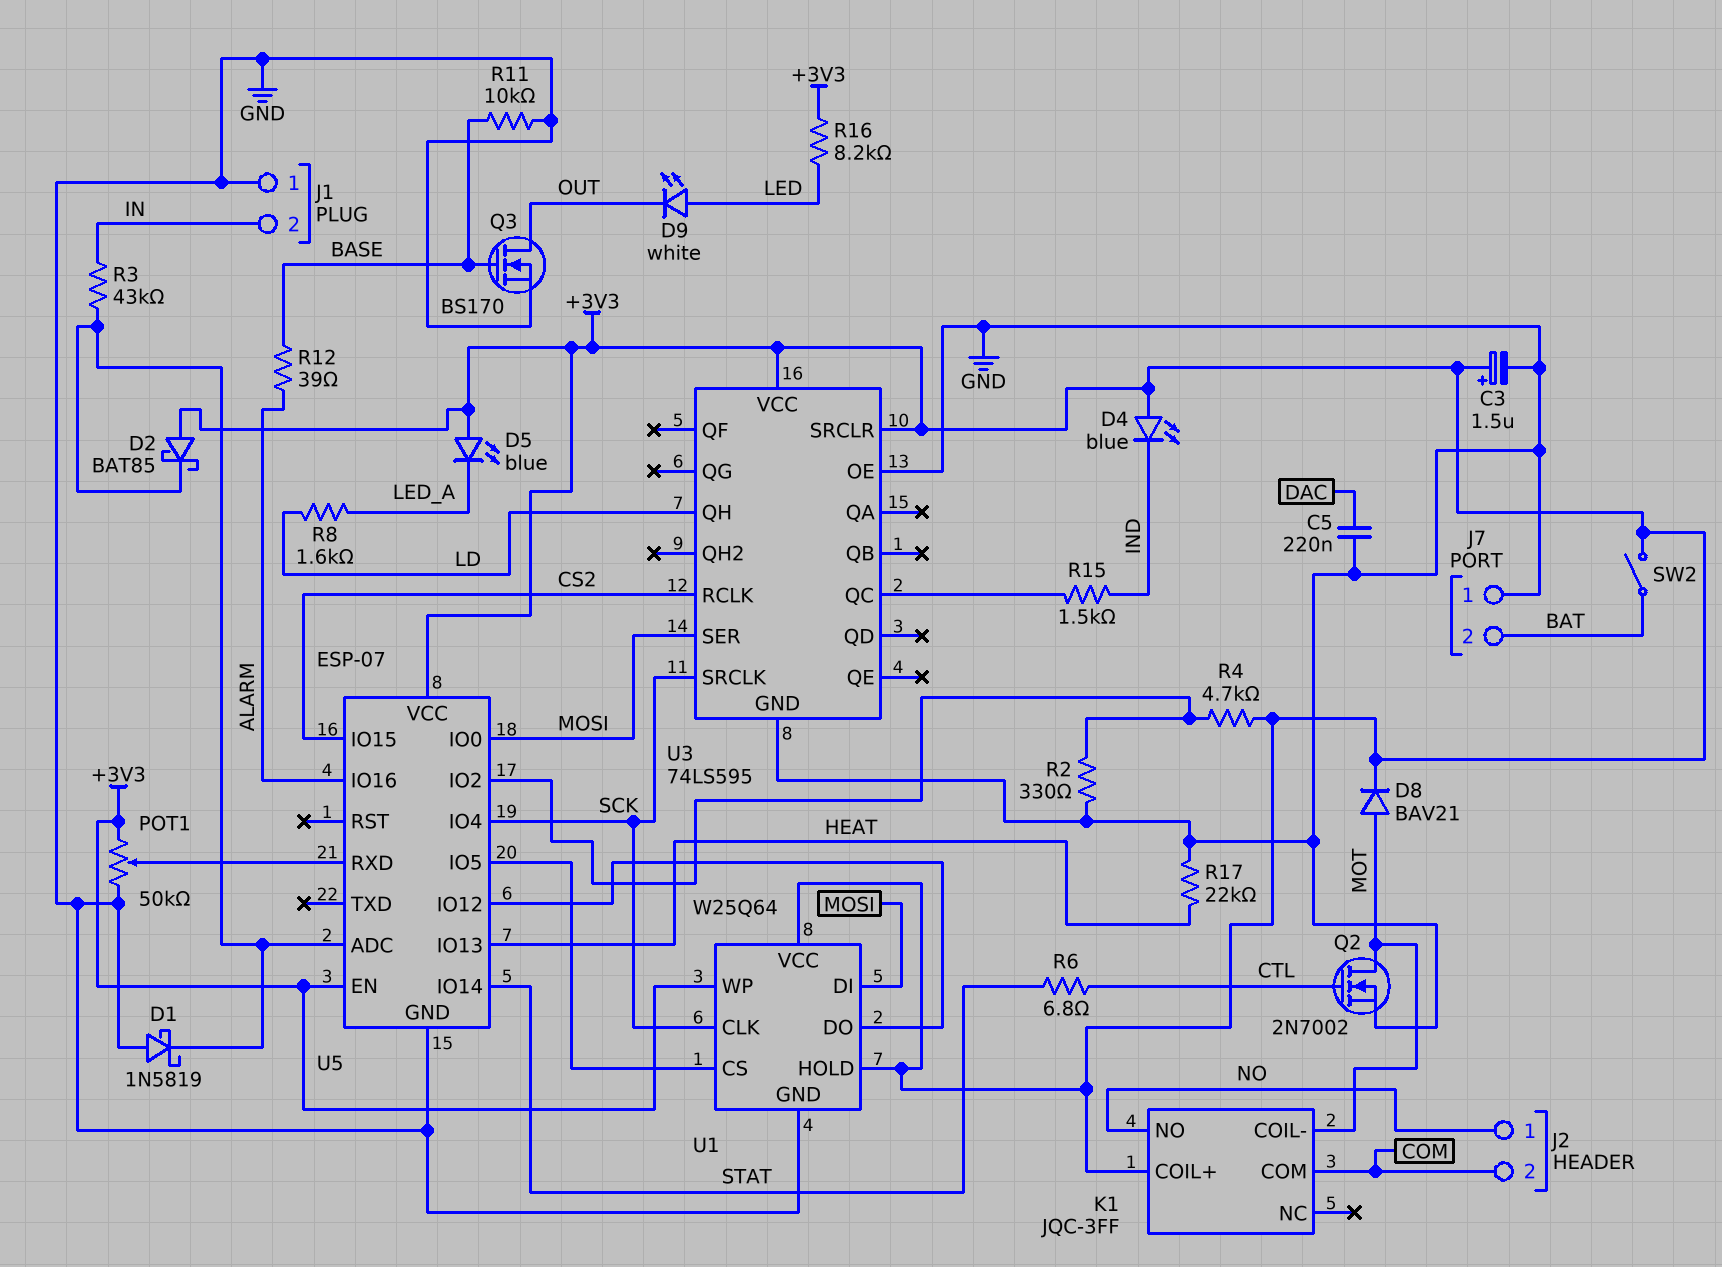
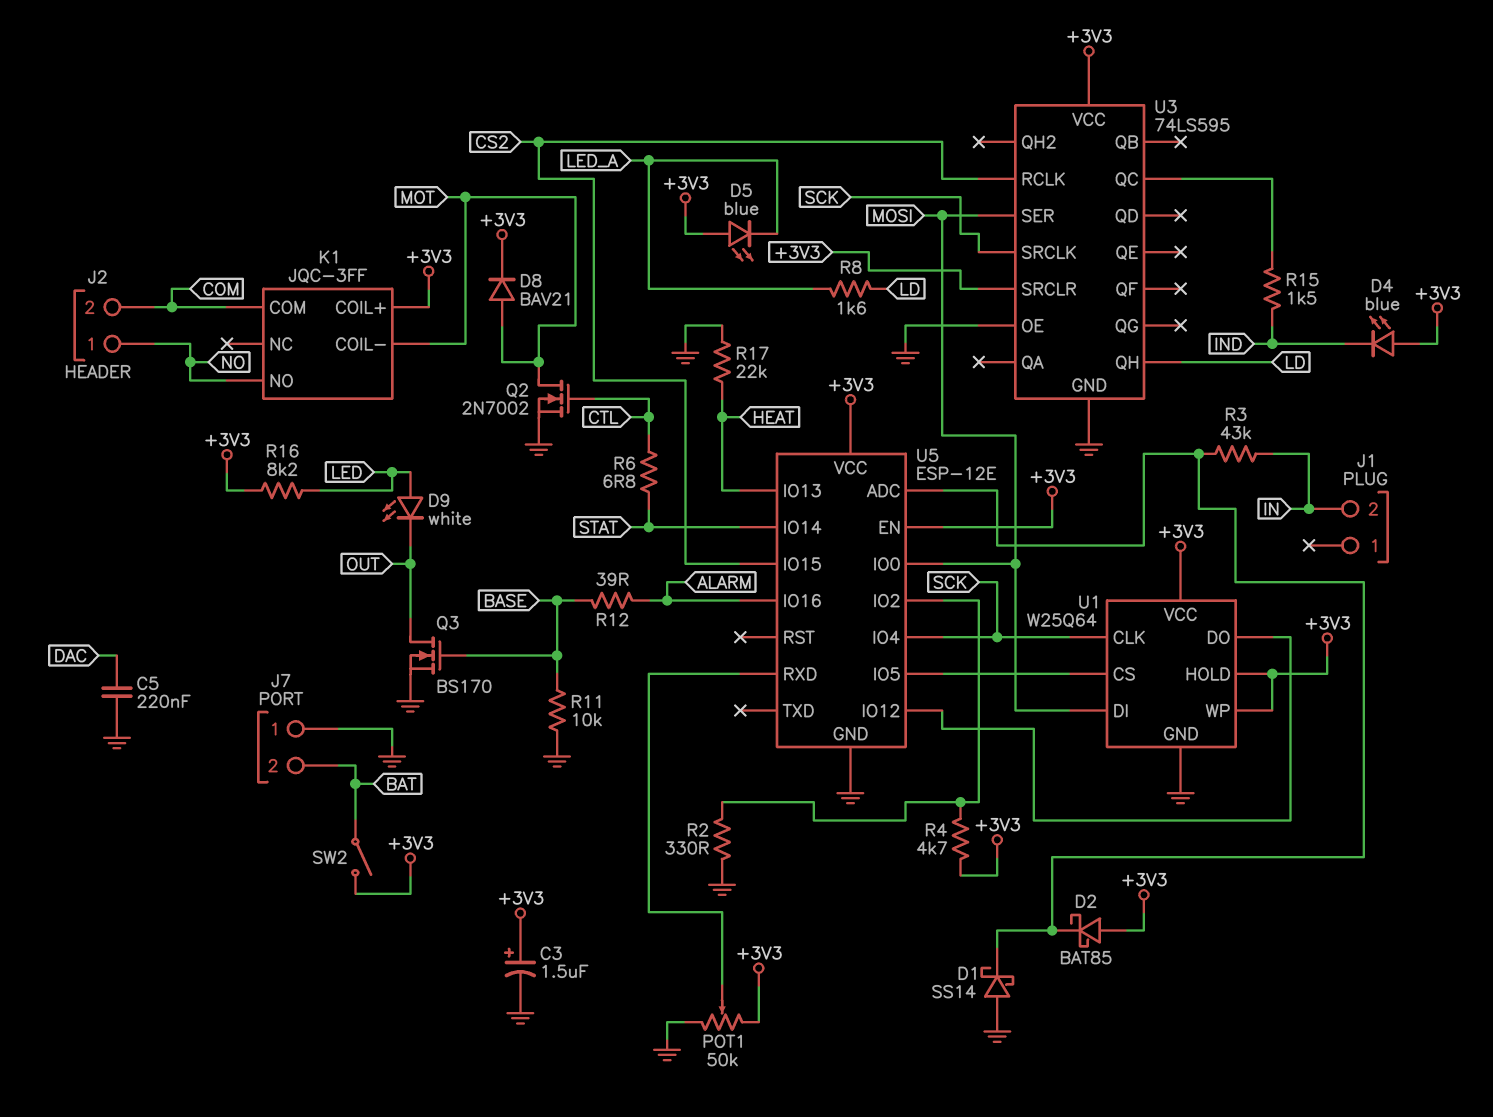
D1: schottky 1N5819 (A GND, K U5/ADC) -> schottky SS14 (A GND, K U5/ADC)
J1 pin 1: GND -> none
U5: ESP-07 -> ESP-12E

